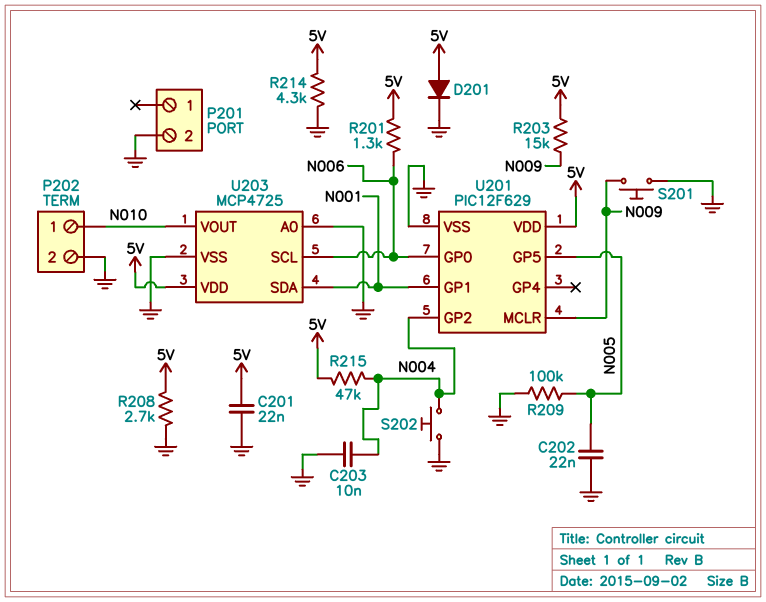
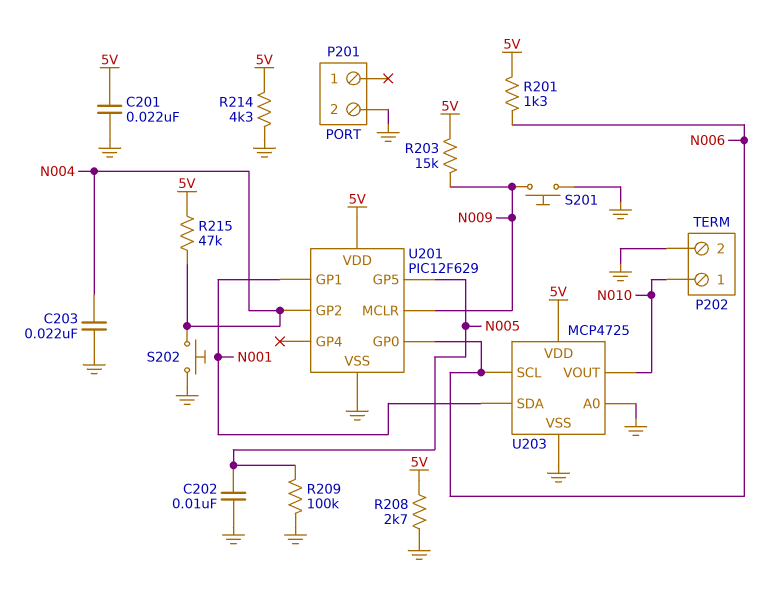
C202: 22nF (GND, N005) -> 10nF (GND, N005)
C203: 10nF (GND, N004) -> 22nF (GND, N004)
D201: diode (A 5V, K GND) -> none

